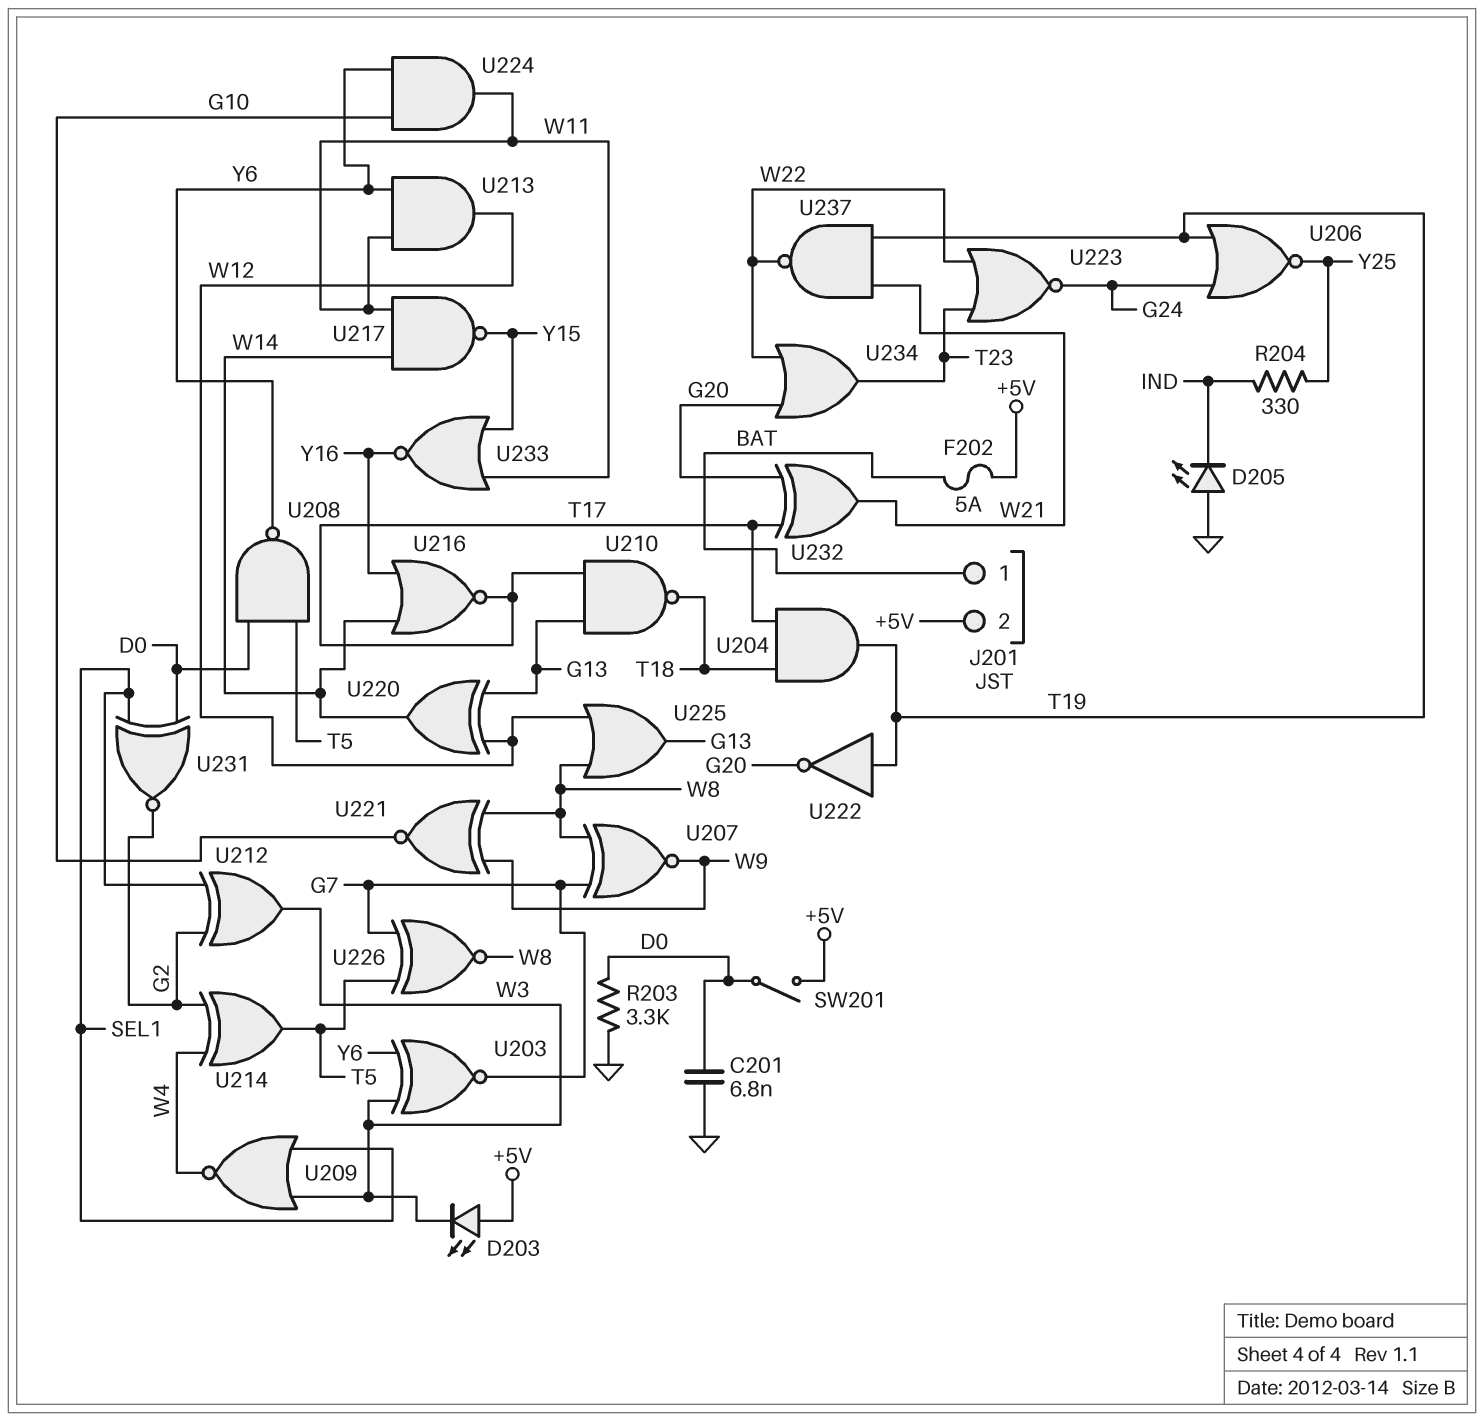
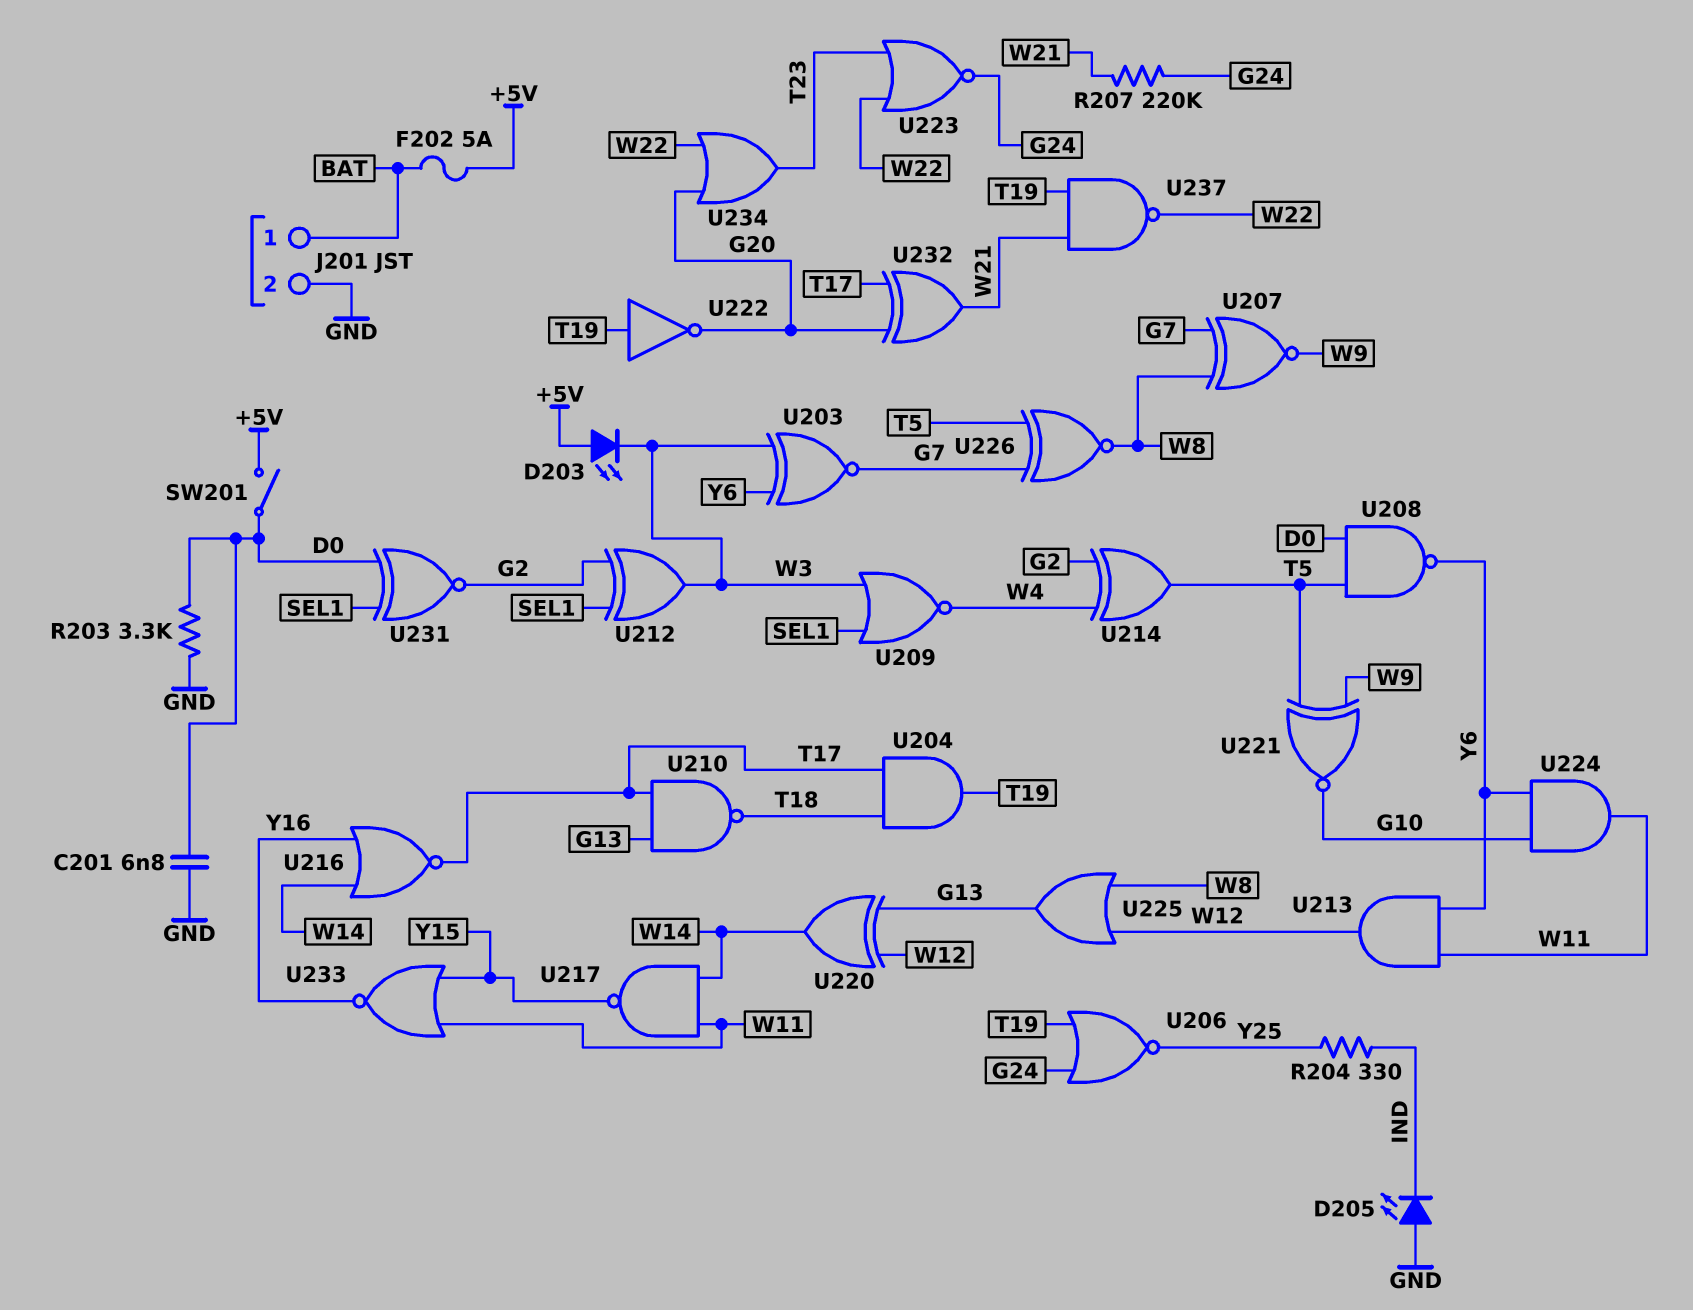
J201 pin 2: +5V -> GND
R207: none -> 220k (G24, W21)
U221: XNOR (in W8, in W9, out G10) -> XNOR (in T5, in W9, out G10)

